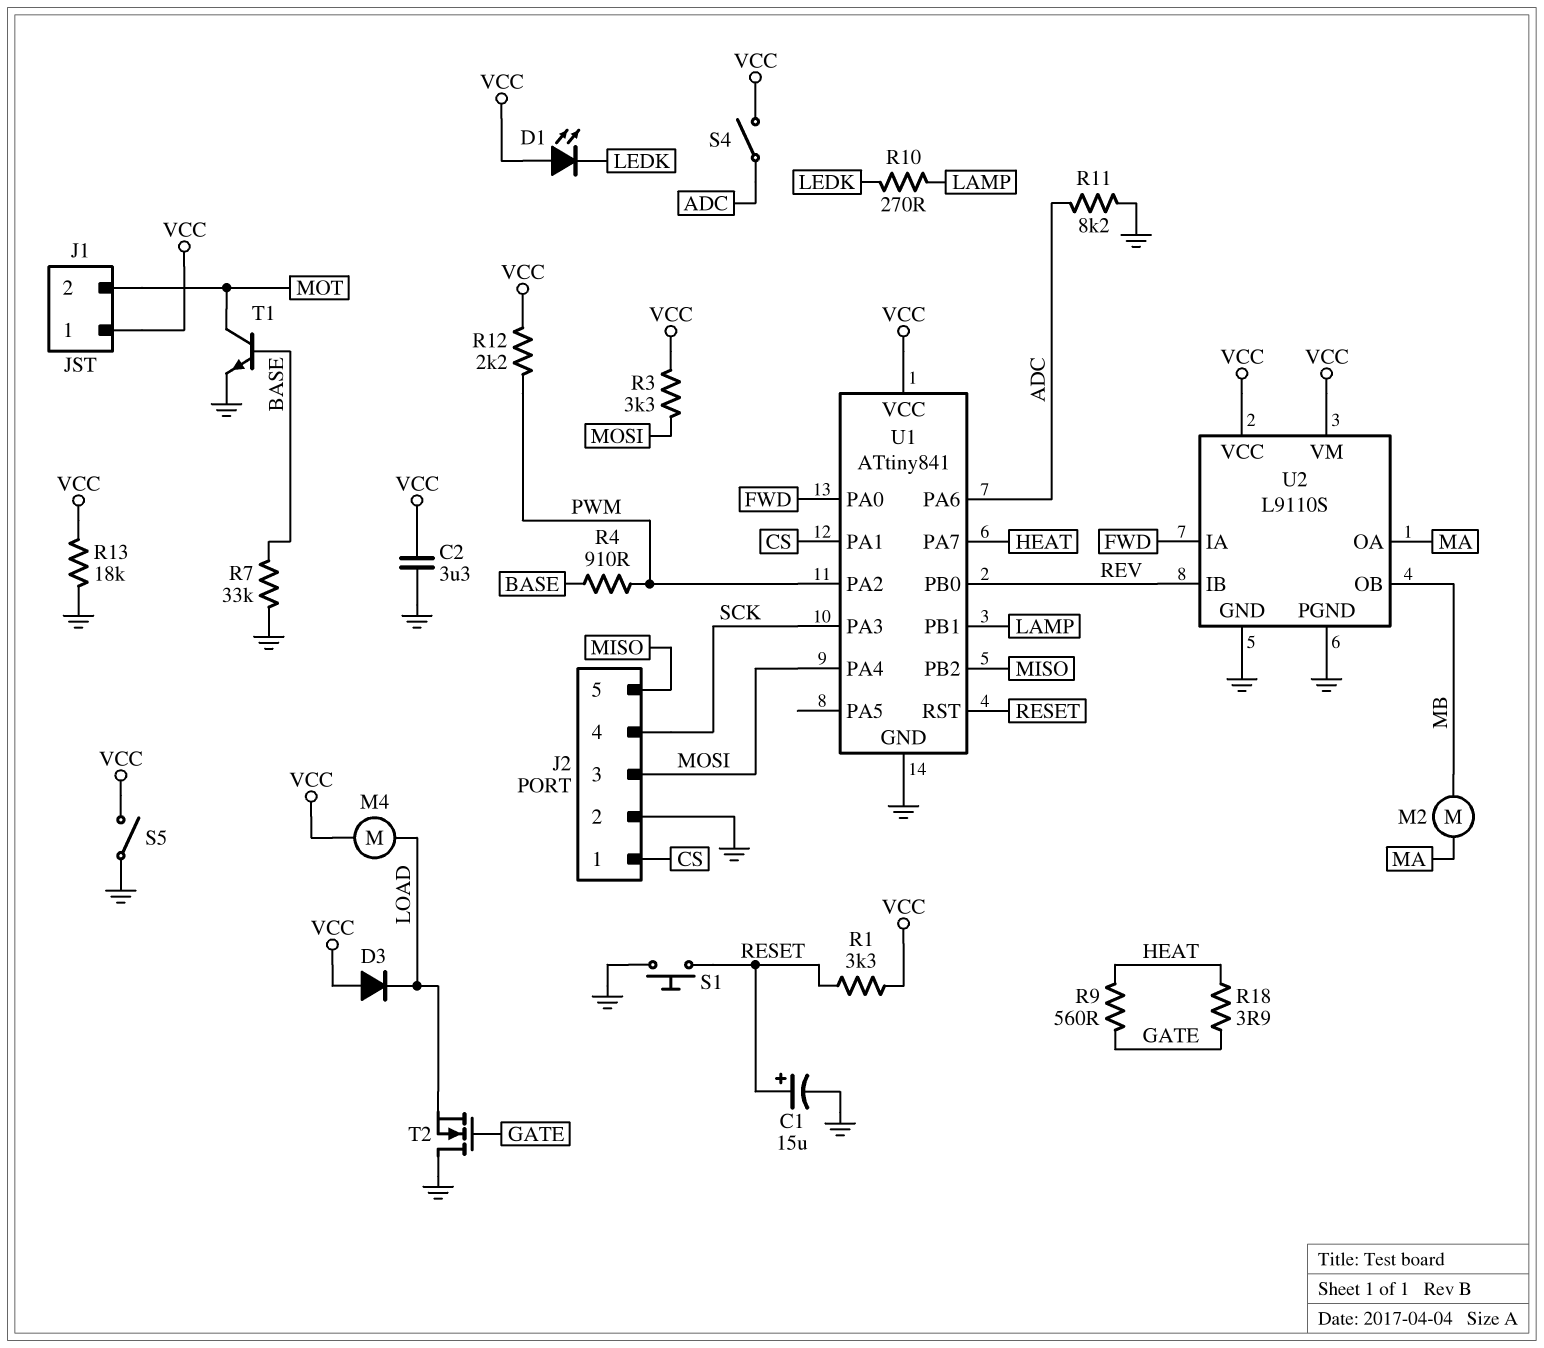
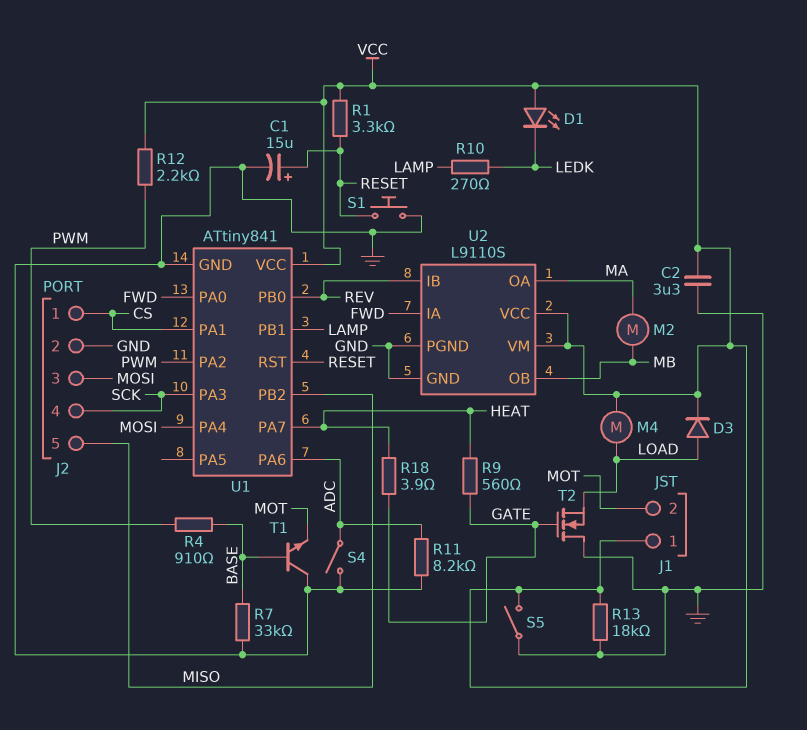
D3: diode (A VCC, K LOAD) -> diode (A LOAD, K VCC)
R3: 3.3k (MOSI, VCC) -> none
S4: switch (ADC, VCC) -> switch (ADC, GND)
T1: NPN (B BASE, C MOT, E GND) -> NPN (B BASE, C GND, E MOT)

